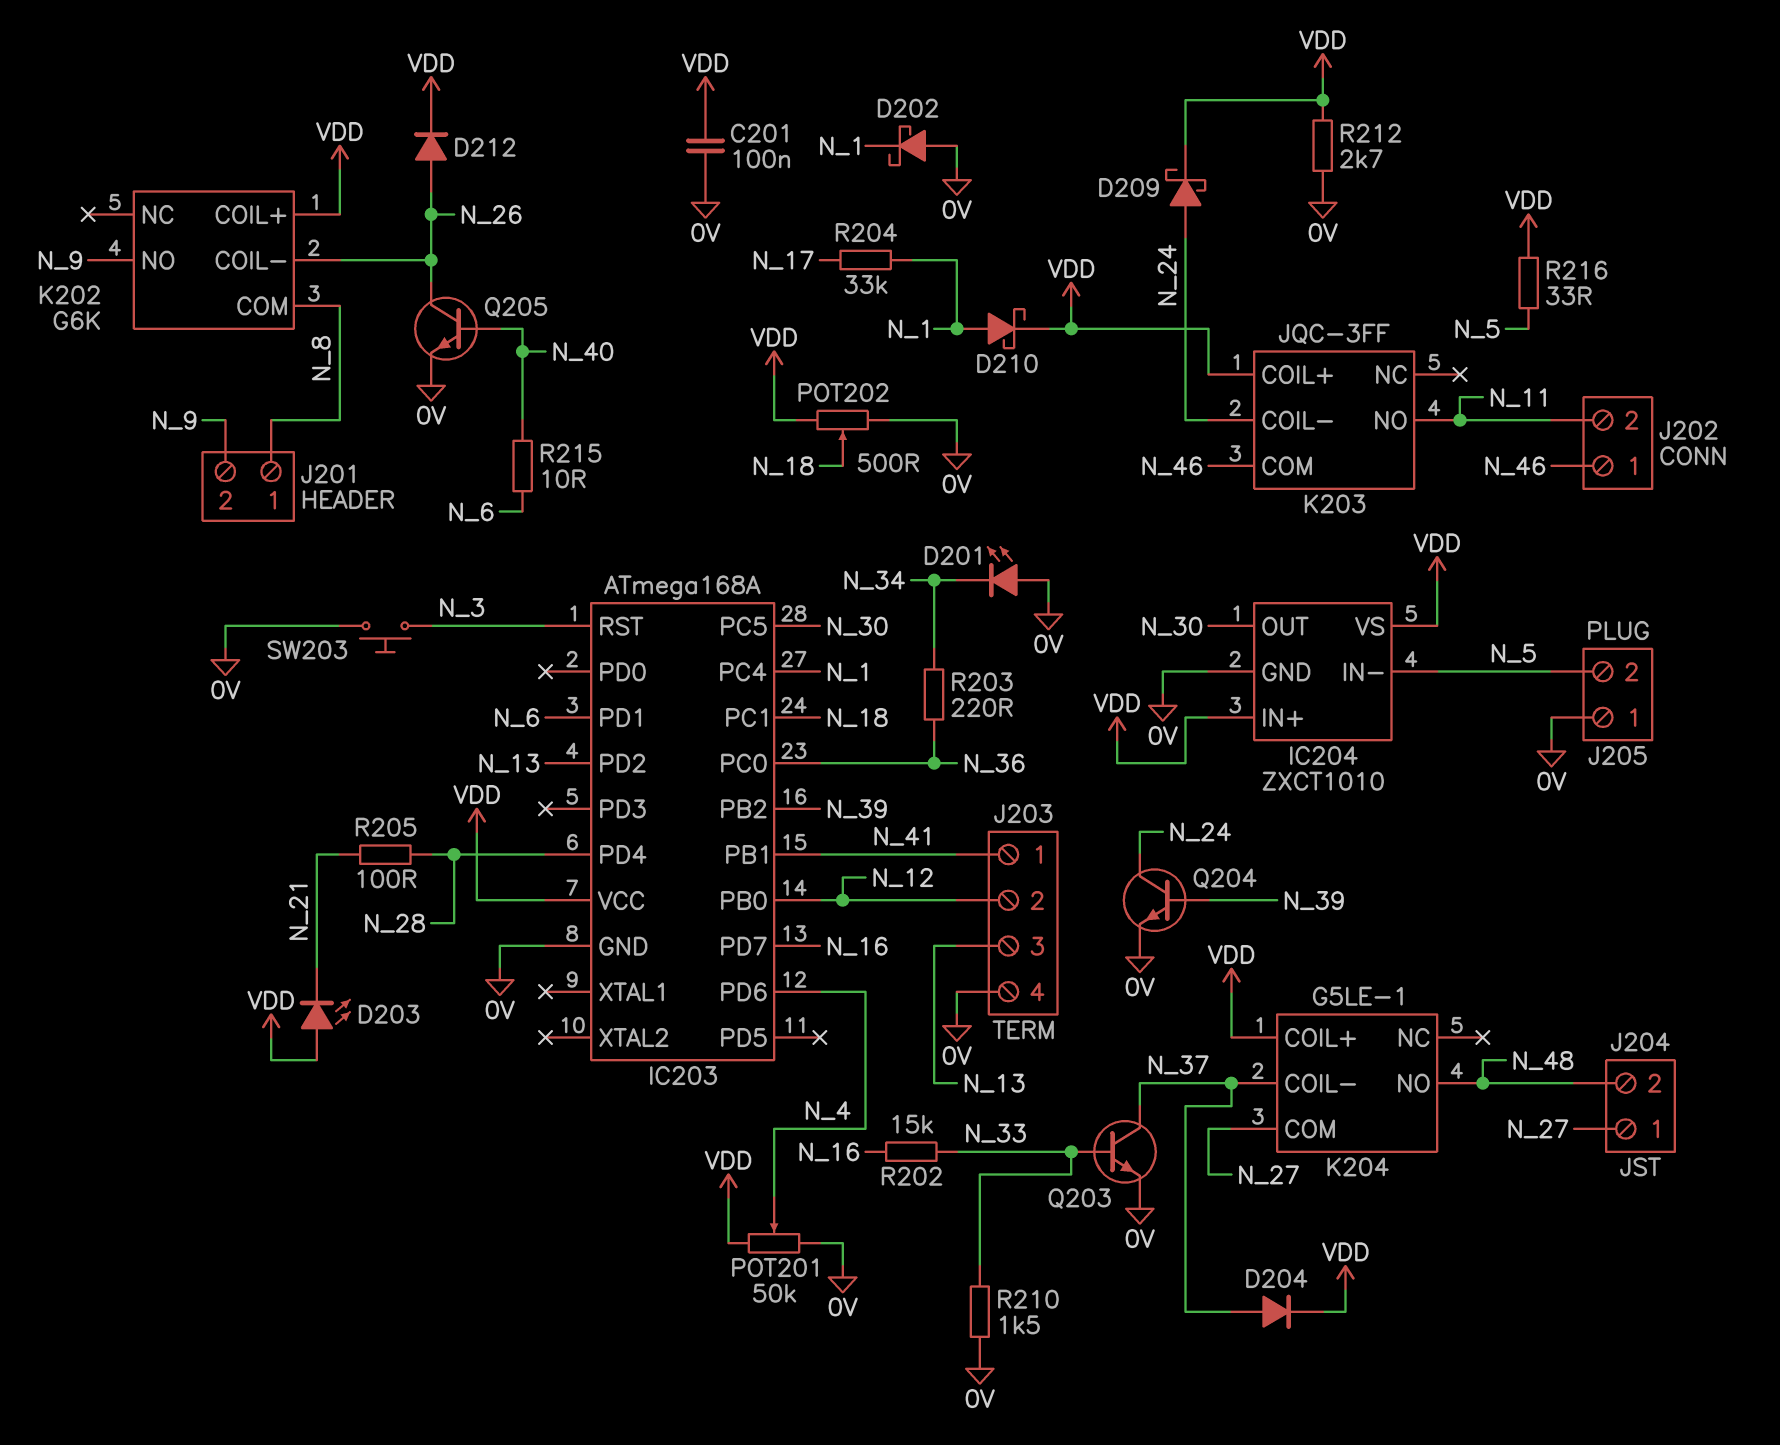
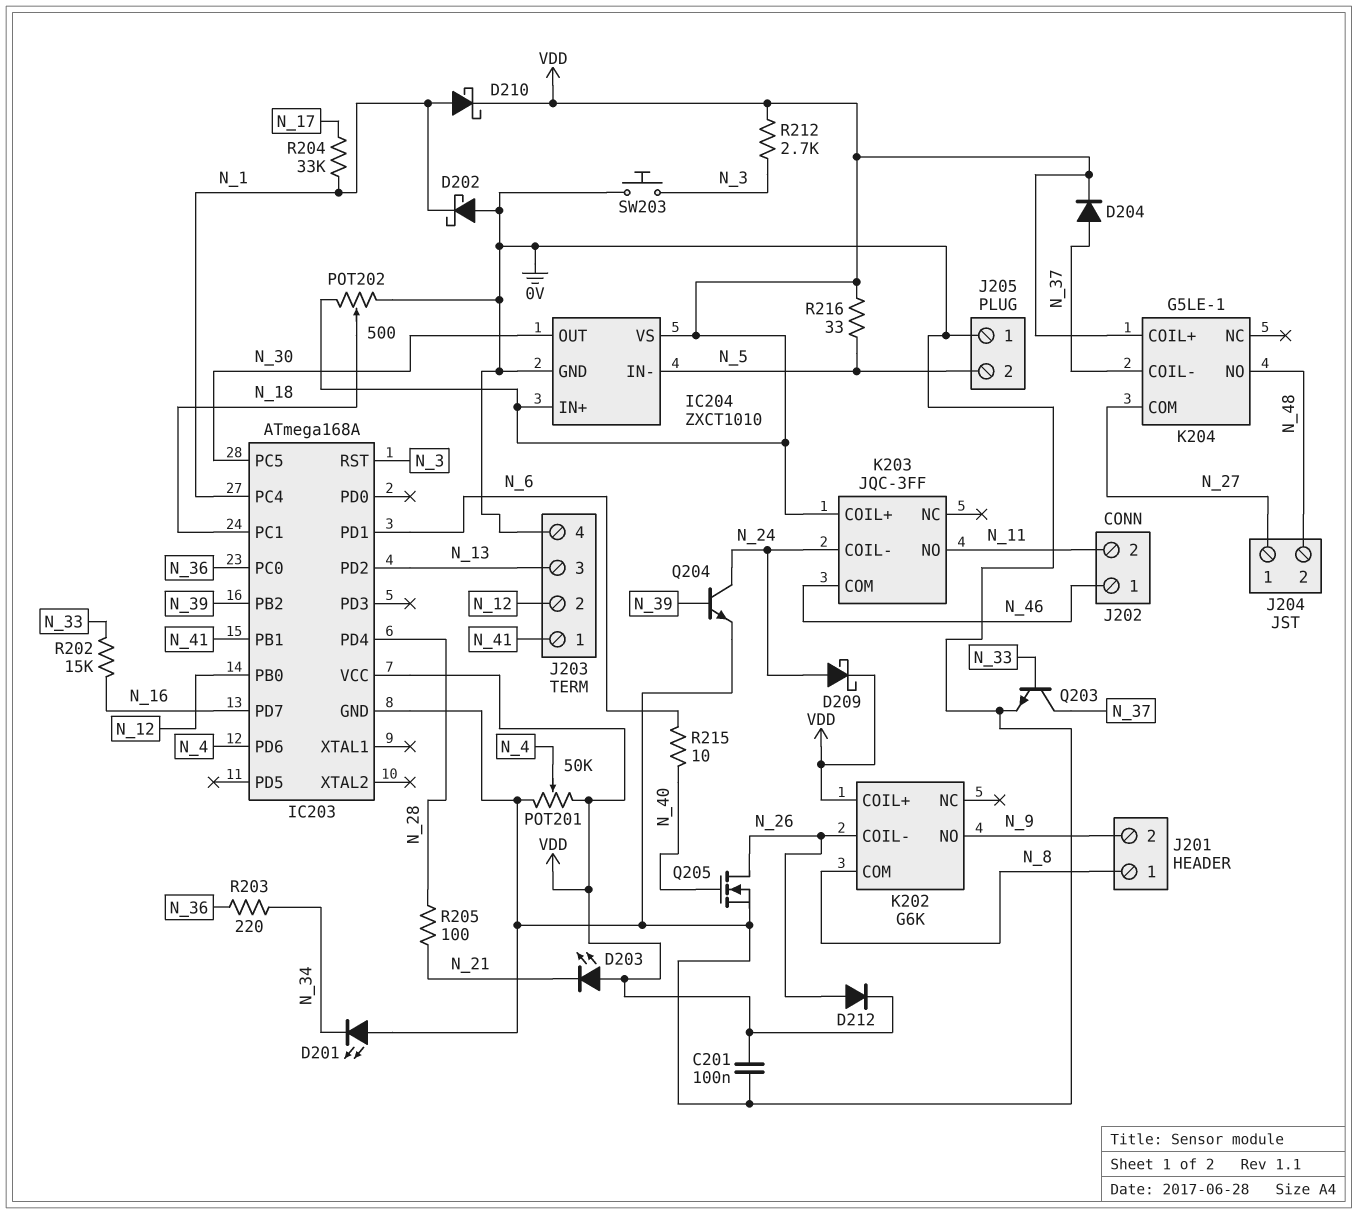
Q205: NPN (B N_40, C N_26, E 0V) -> NMOS (G N_40, D N_26, S 0V)
R210: 1.5k (0V, N_33) -> none
R212: 2.7k (0V, VDD) -> 2.7k (N_3, VDD)

